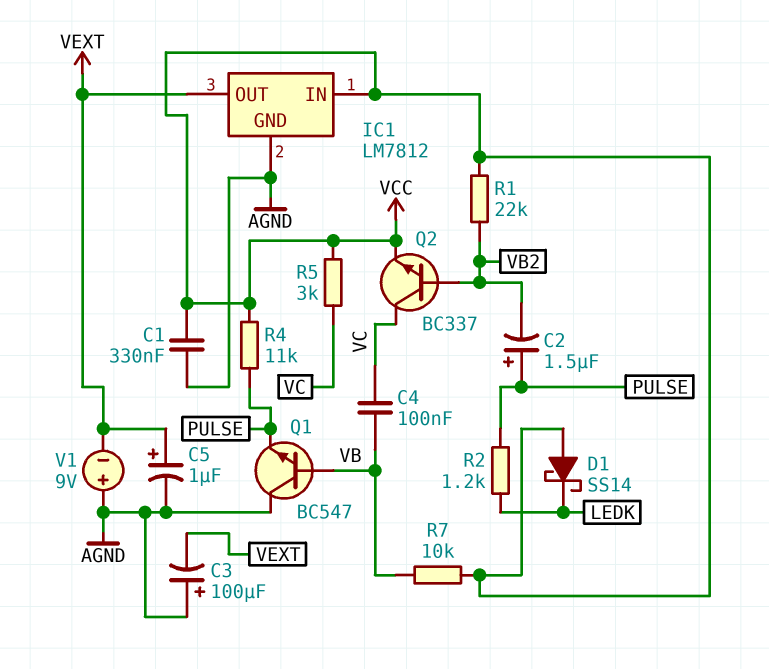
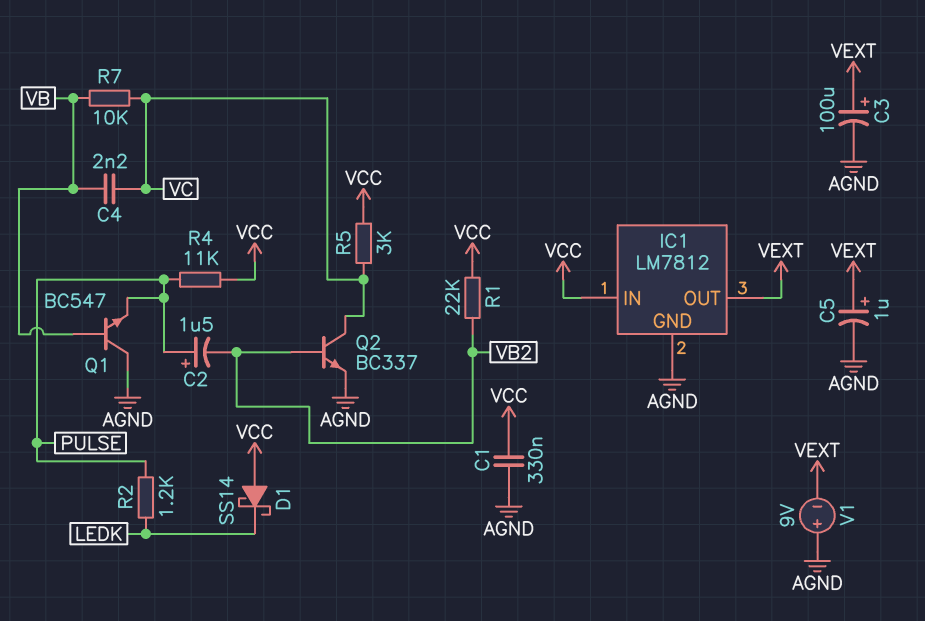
C3: 100uF (plus AGND, minus VEXT) -> 100uF (plus VEXT, minus AGND)
C4: 100nF (VB, VC) -> 2.2nF (VB, VC)
Q2: NPN BC337 (B VB2, C VC, E VCC) -> NPN BC337 (B VB2, C VC, E AGND)
R7: 10k (VB, VCC) -> 10k (VB, VC)

